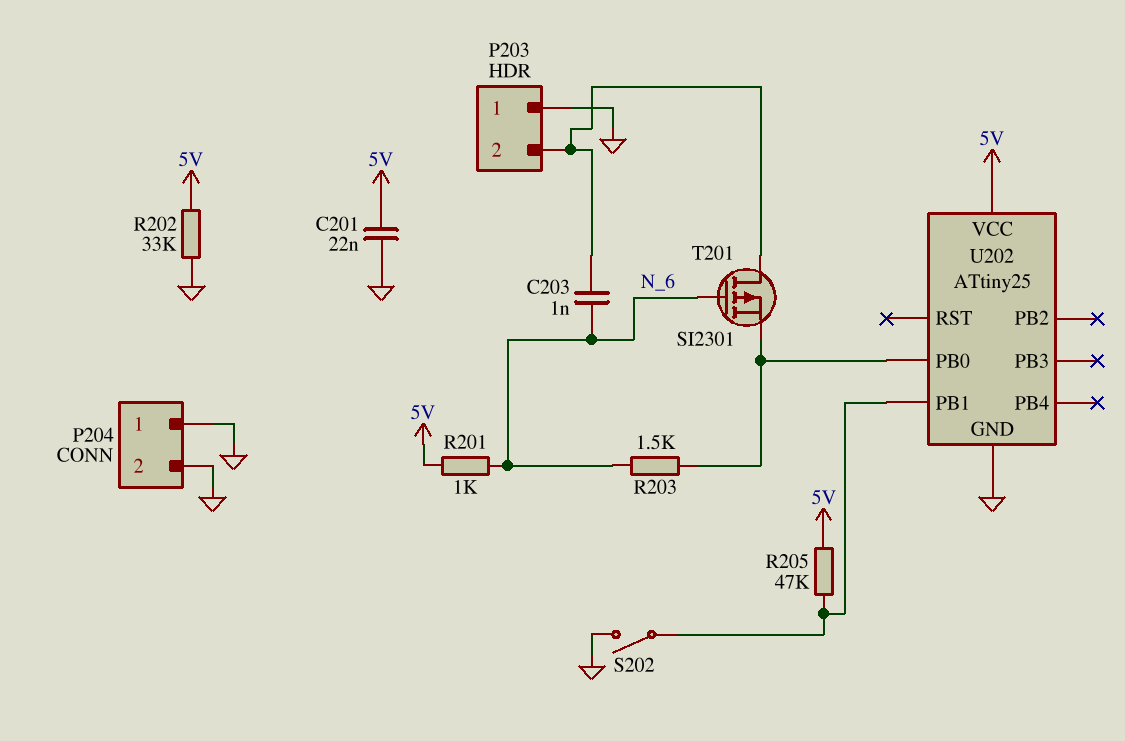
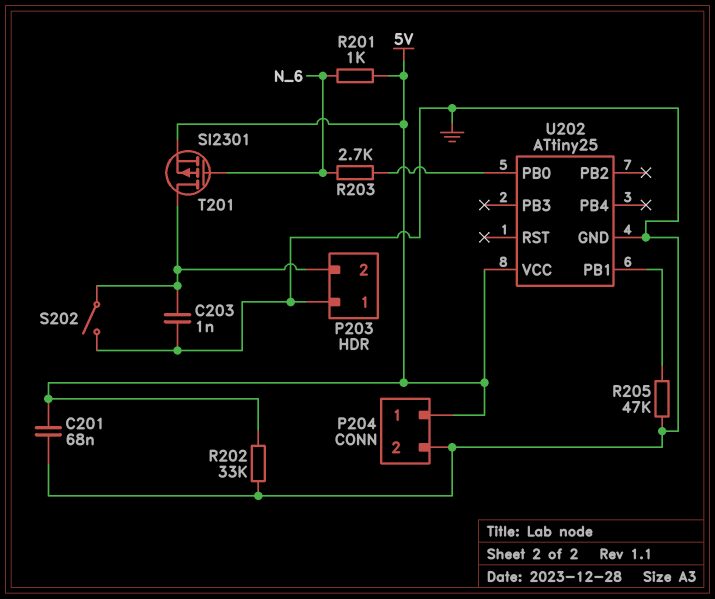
C201: 22nF (5V, GND) -> 68nF (5V, GND)
C203: 1nF (N_6, P203/2) -> 1nF (GND, P203/2)
P204 pin 1: GND -> 5V
R203: 1.5k (N_6, U202/PB0) -> 2.7k (N_6, U202/PB0)
R205: 47k (5V, U202/PB1) -> 47k (GND, U202/PB1)
S202: switch (GND, U202/PB1) -> switch (GND, P203/2)
T201: PMOS SI2301 (G N_6, D P203/2, S U202/PB0) -> PMOS SI2301 (G N_6, D P203/2, S 5V)

